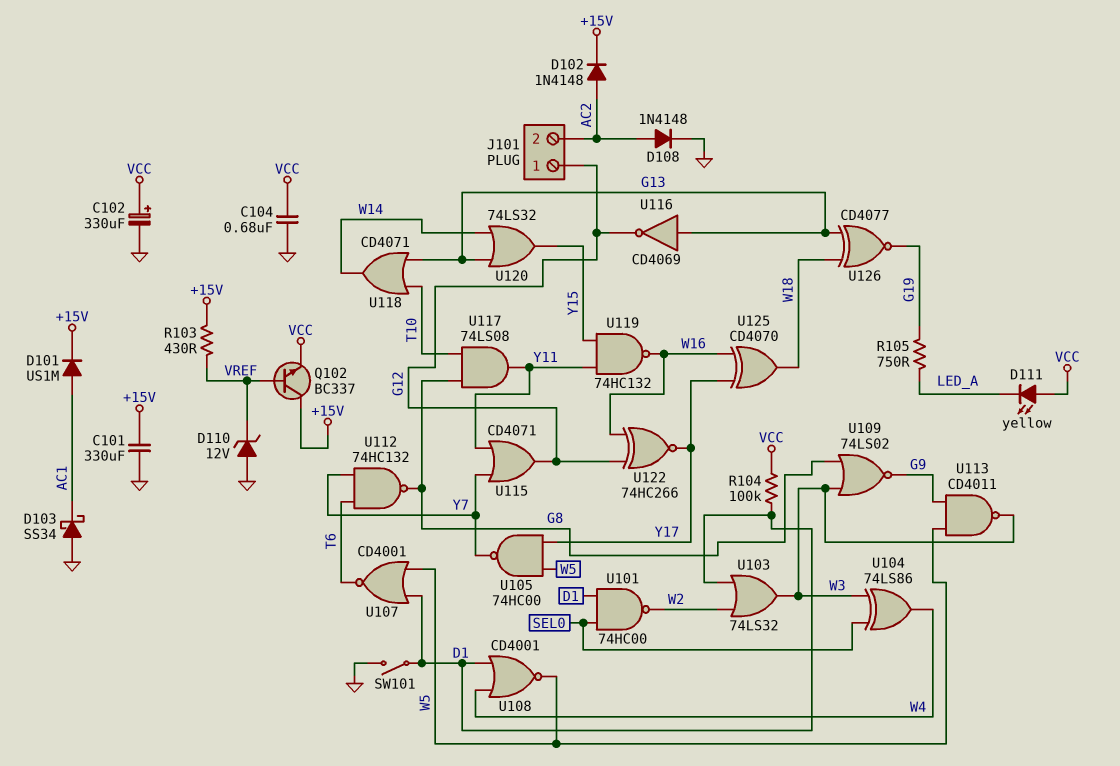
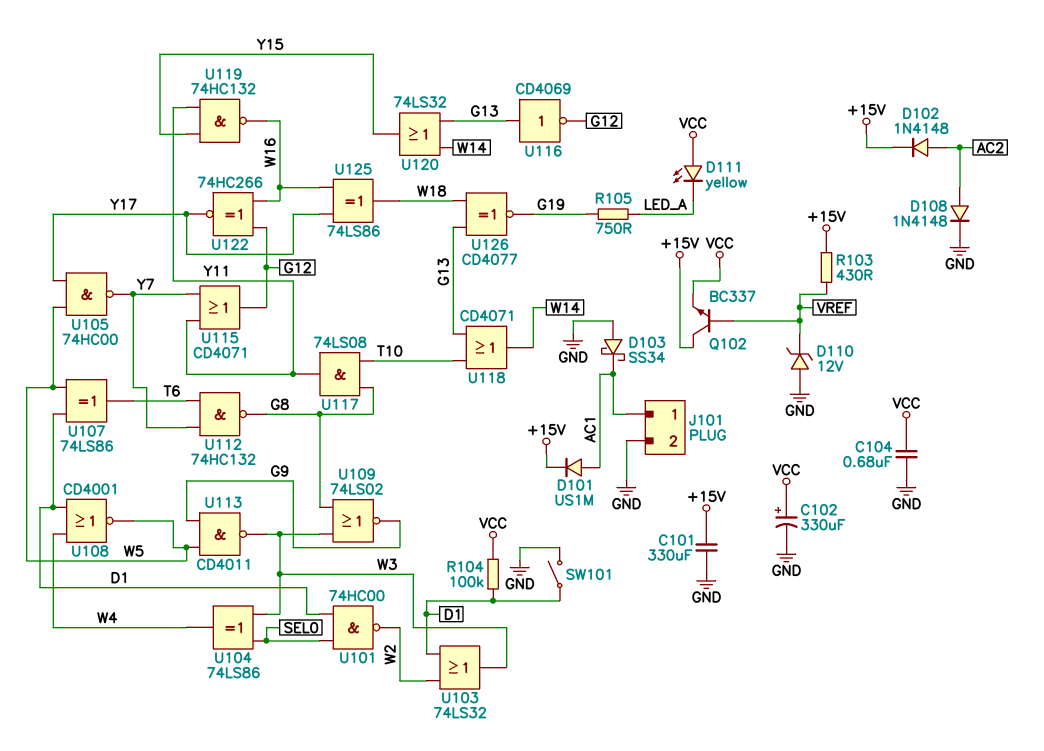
J101 pin 1: G12 -> AC1
J101 pin 2: AC2 -> GND
U107: NOR CD4001 (in D1, in W5, out T6) -> XOR 74LS86 (in D1, in W5, out T6)
U125: XOR CD4070 (in W16, in Y17, out W18) -> XOR 74LS86 (in W16, in Y17, out W18)

